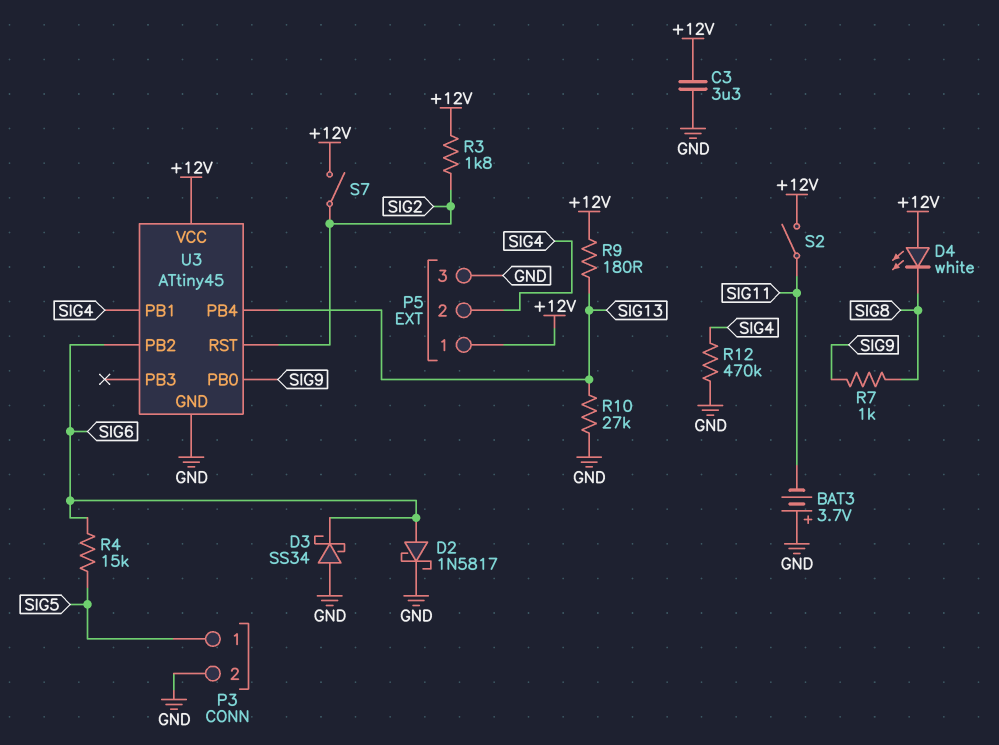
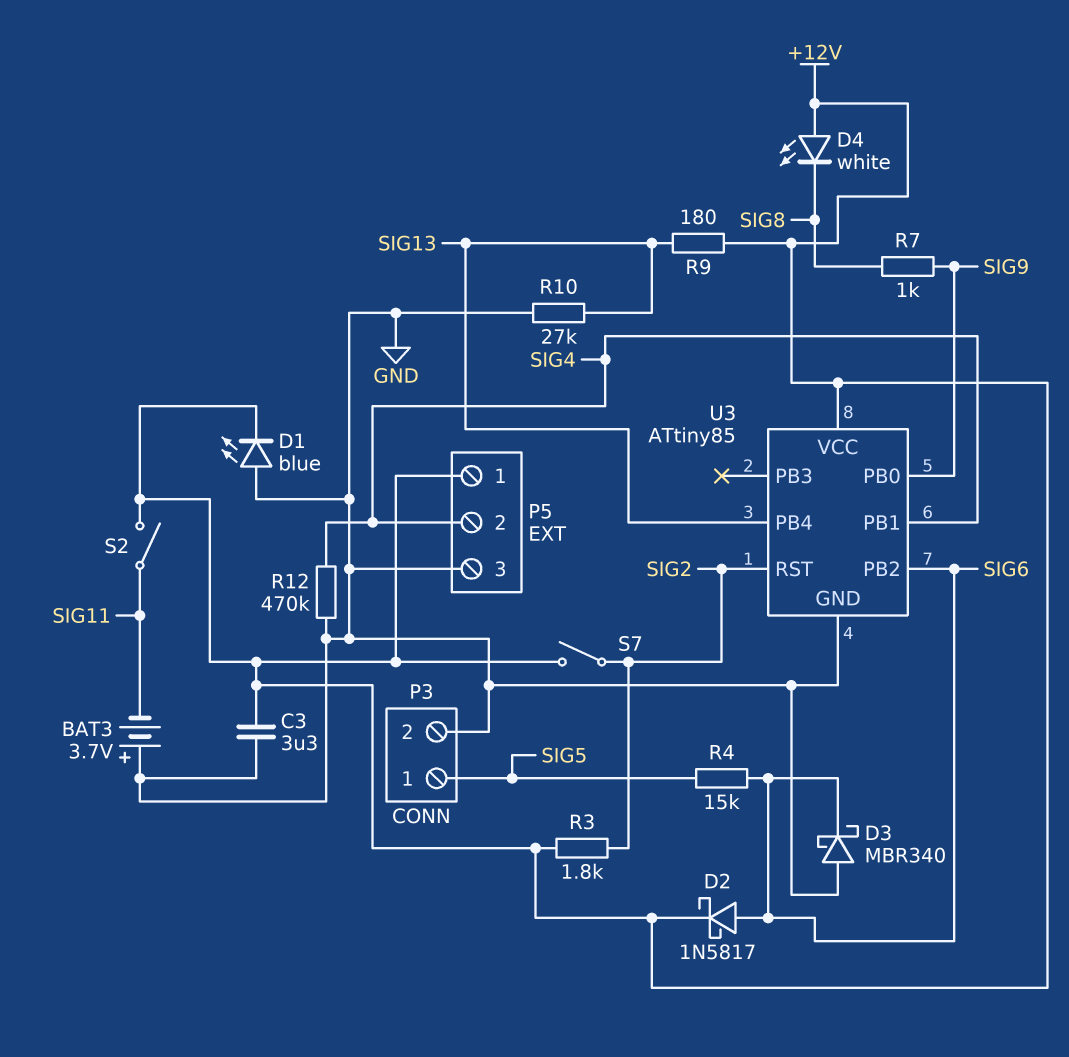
D1: none -> LED blue (A GND, K +12V)
D2: schottky 1N5817 (A SIG6, K GND) -> schottky 1N5817 (A SIG6, K +12V)
D3: schottky SS34 (A GND, K SIG6) -> schottky MBR340 (A GND, K SIG6)
U3: ATtiny45 -> ATtiny85

